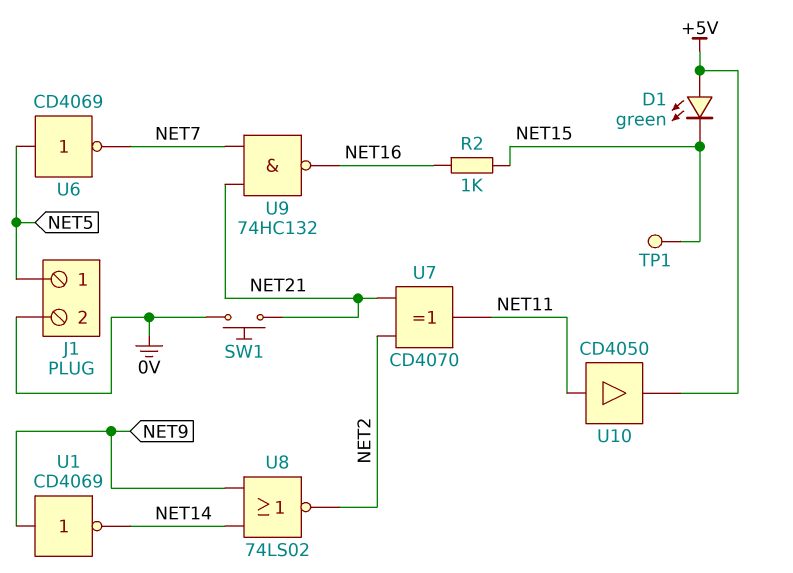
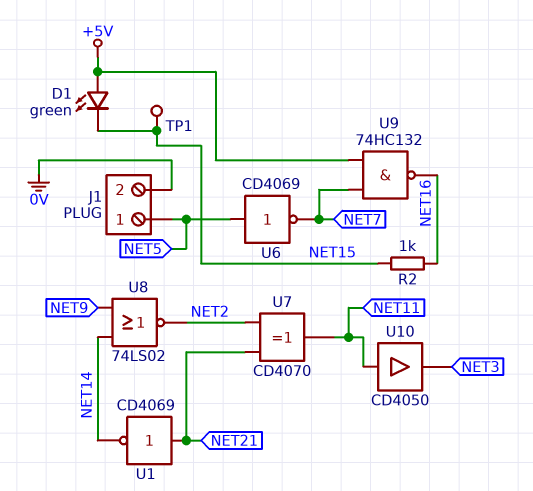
SW1: button (0V, NET21) -> none
U1: NOT CD4069 (in NET9, out NET14) -> NOT CD4069 (in NET21, out NET14)
U9: NAND 74HC132 (in NET7, in NET21, out NET16) -> NAND 74HC132 (in +5V, in NET7, out NET16)
U10: buffer CD4050 (in NET11, out +5V) -> buffer CD4050 (in NET11, out NET3)

